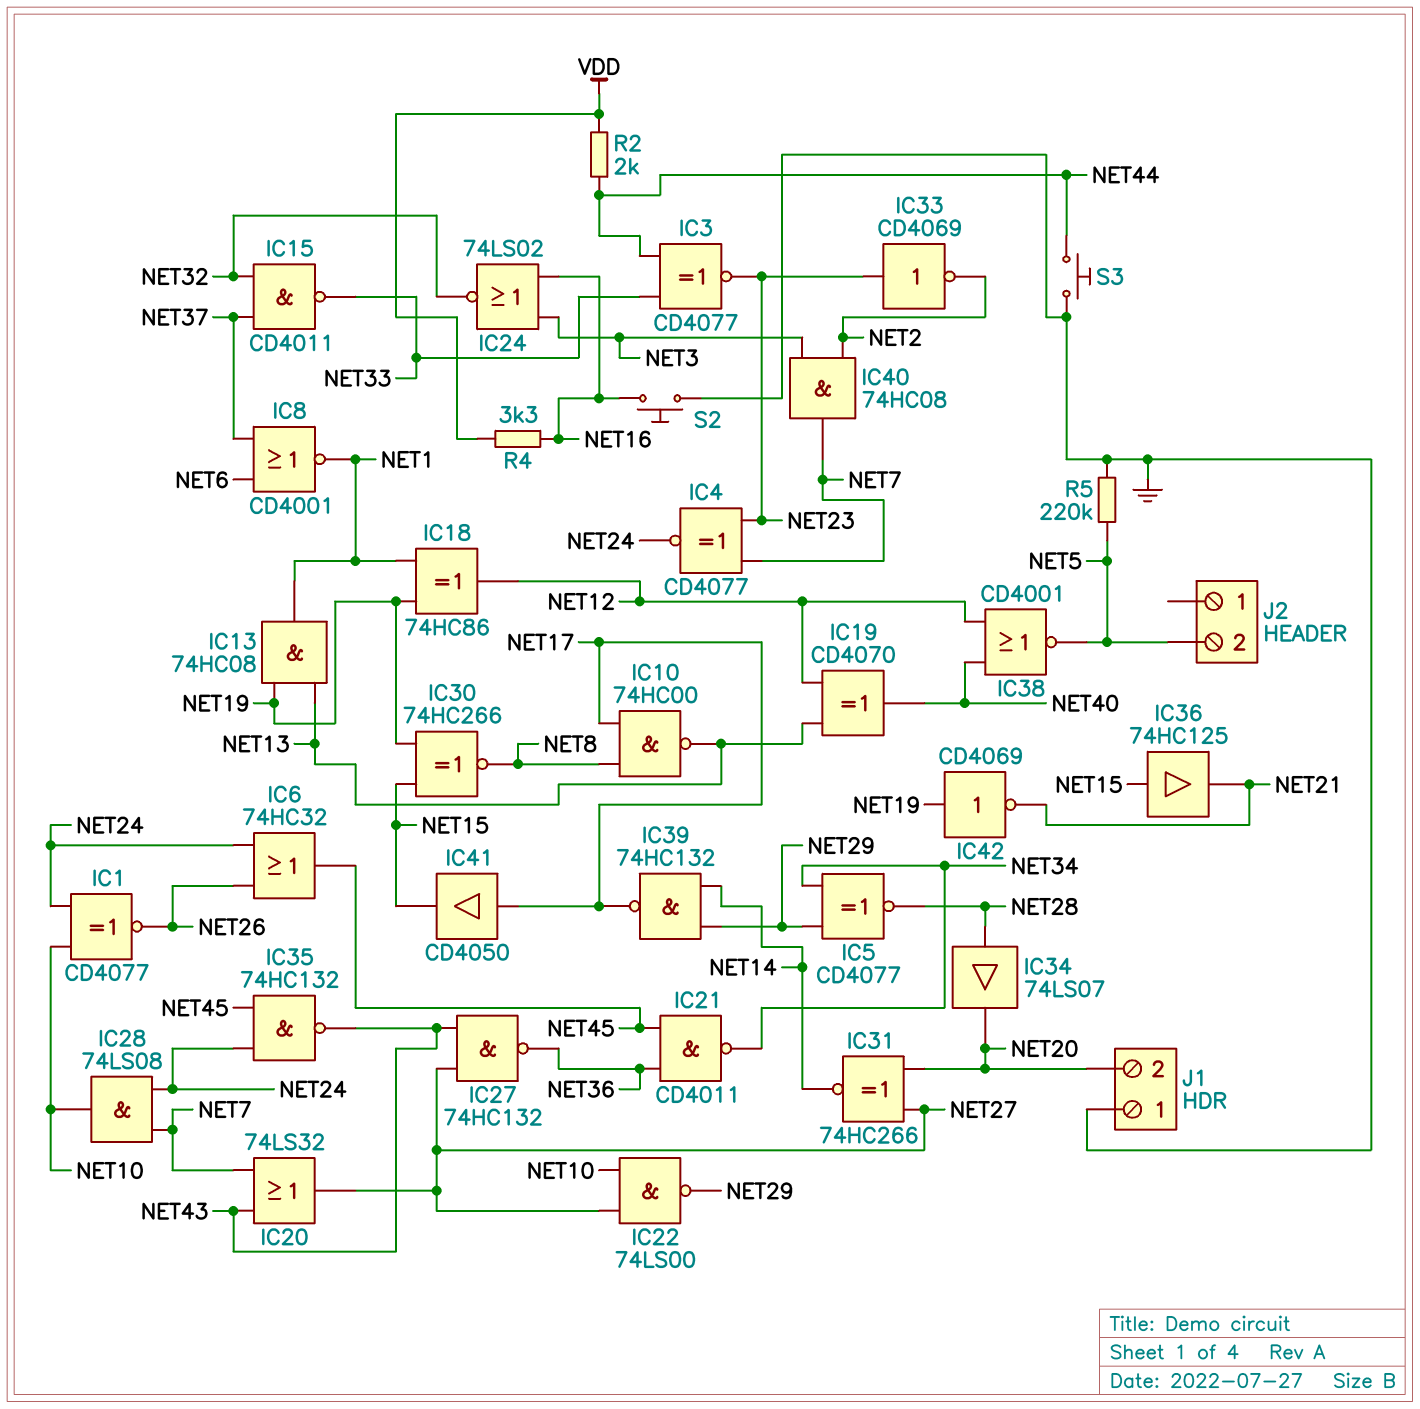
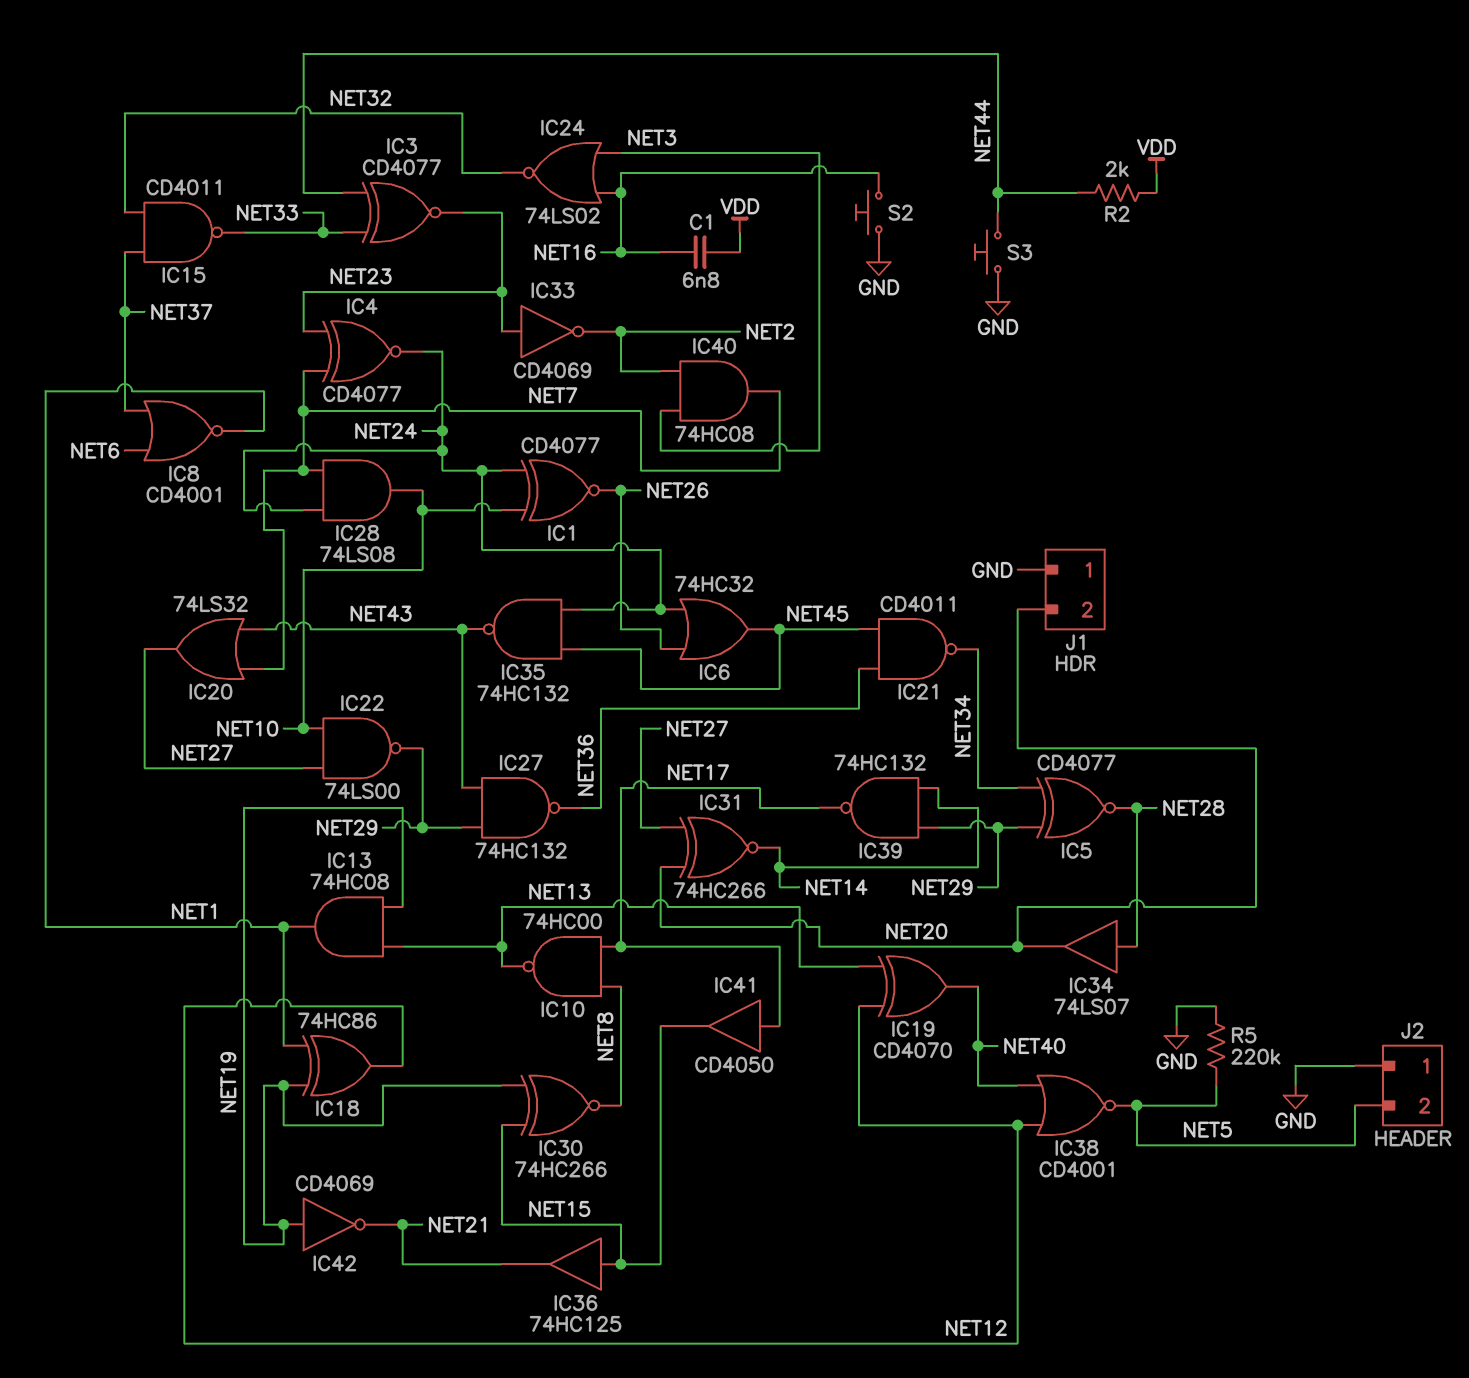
C1: none -> 6.8nF (NET16, VDD)
IC27: NAND 74HC132 (in NET27, in NET43, out NET36) -> NAND 74HC132 (in NET29, in NET43, out NET36)
J2 pin 1: none -> GND
R4: 3.3k (NET16, VDD) -> none

